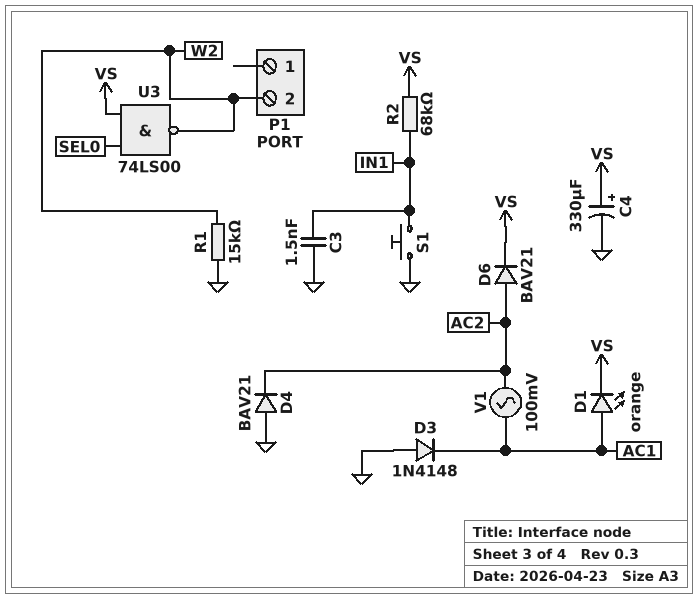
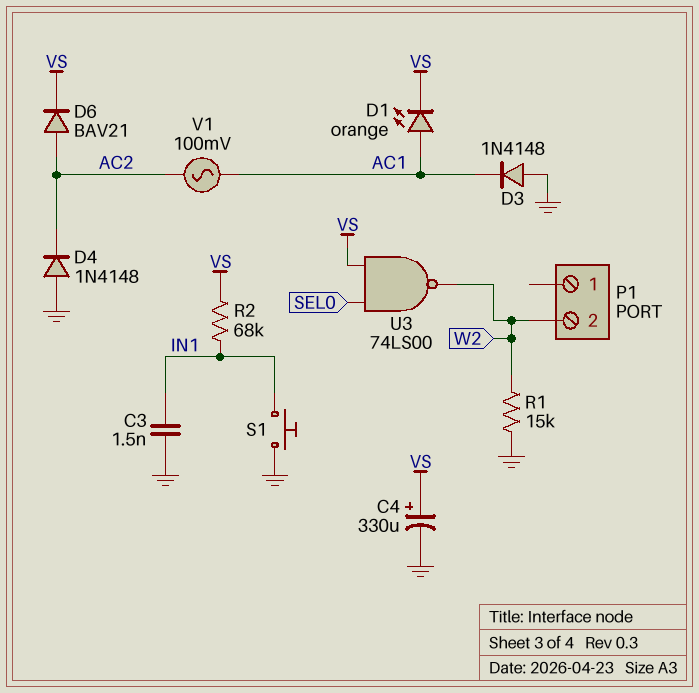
D4: diode BAV21 (A GND, K AC2) -> diode 1N4148 (A GND, K AC2)

